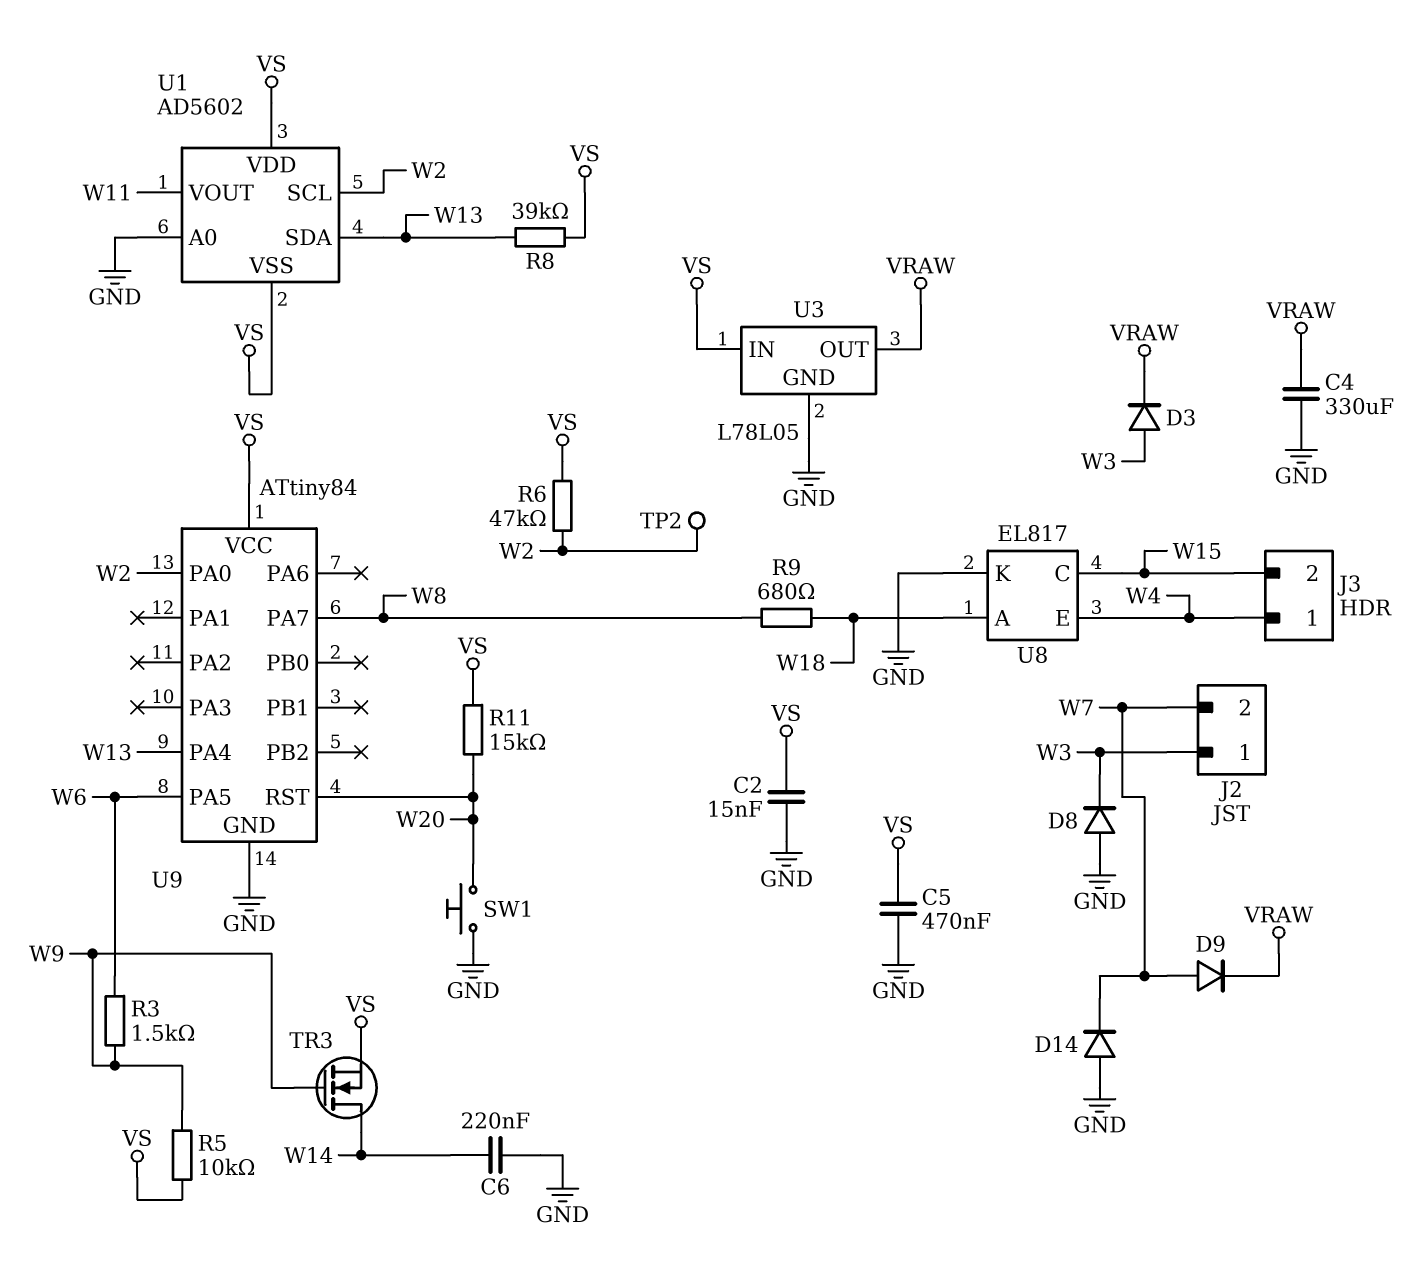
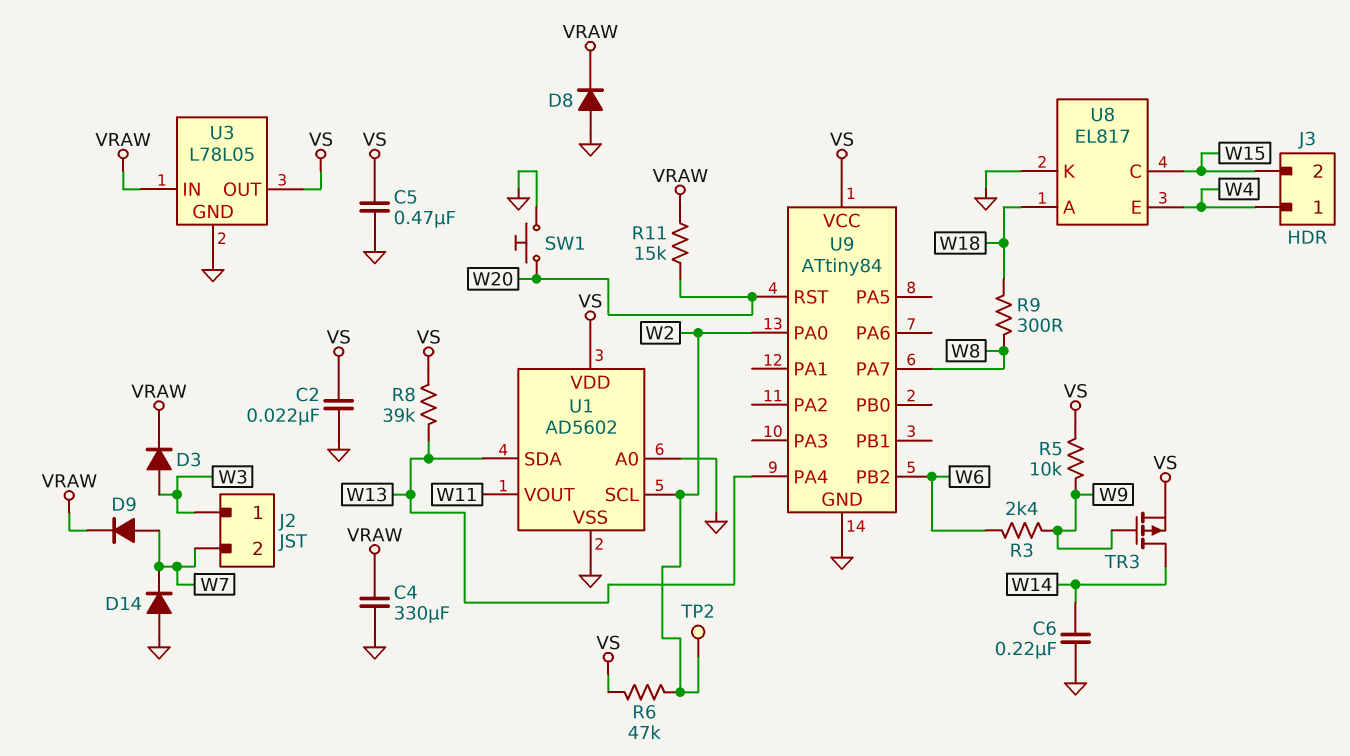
C2: 15nF (GND, VS) -> 22nF (GND, VS)
D8: diode (A GND, K W3) -> diode (A GND, K VRAW)
R3: 1.5k (W6, W9) -> 2.4k (W6, W9)
R9: 680 (W8, W18) -> 300 (W8, W18)
R11: 15k (VS, W20) -> 15k (VRAW, W20)
TR3: NMOS (G W9, D W14, S VS) -> PMOS (G W9, D W14, S VS)
U1 pin VSS: VS -> GND
U3 pin IN: VS -> VRAW
U3 pin OUT: VRAW -> VS
U9 pin PA5: W6 -> none
U9 pin PB2: none -> W6

